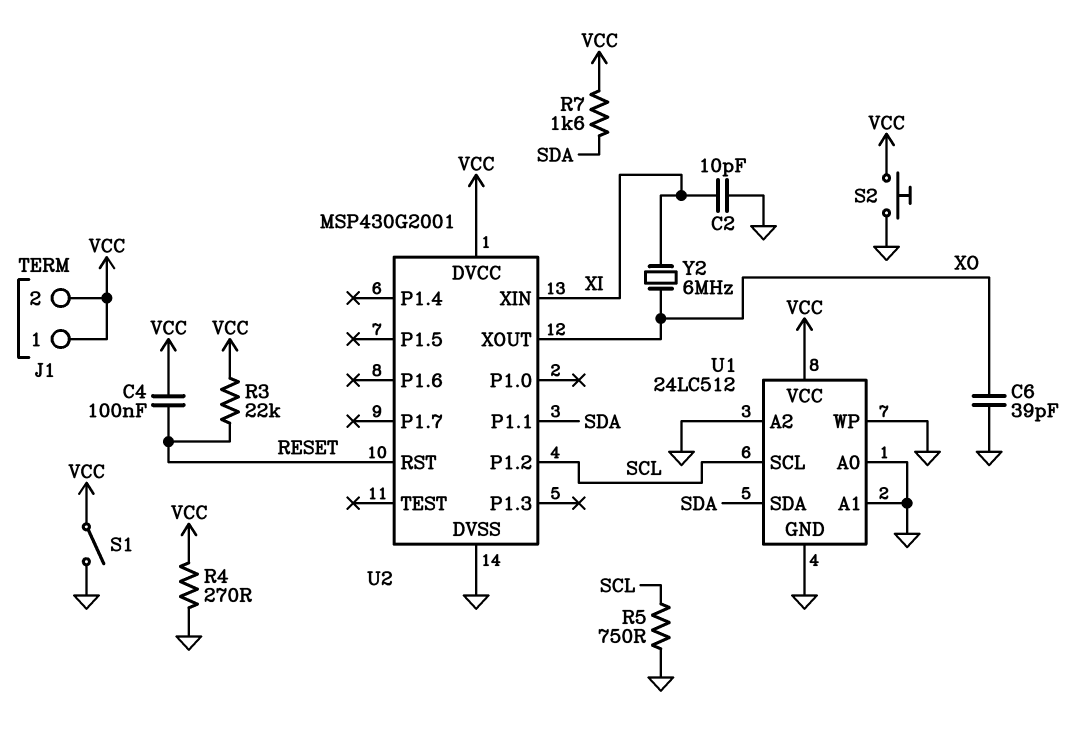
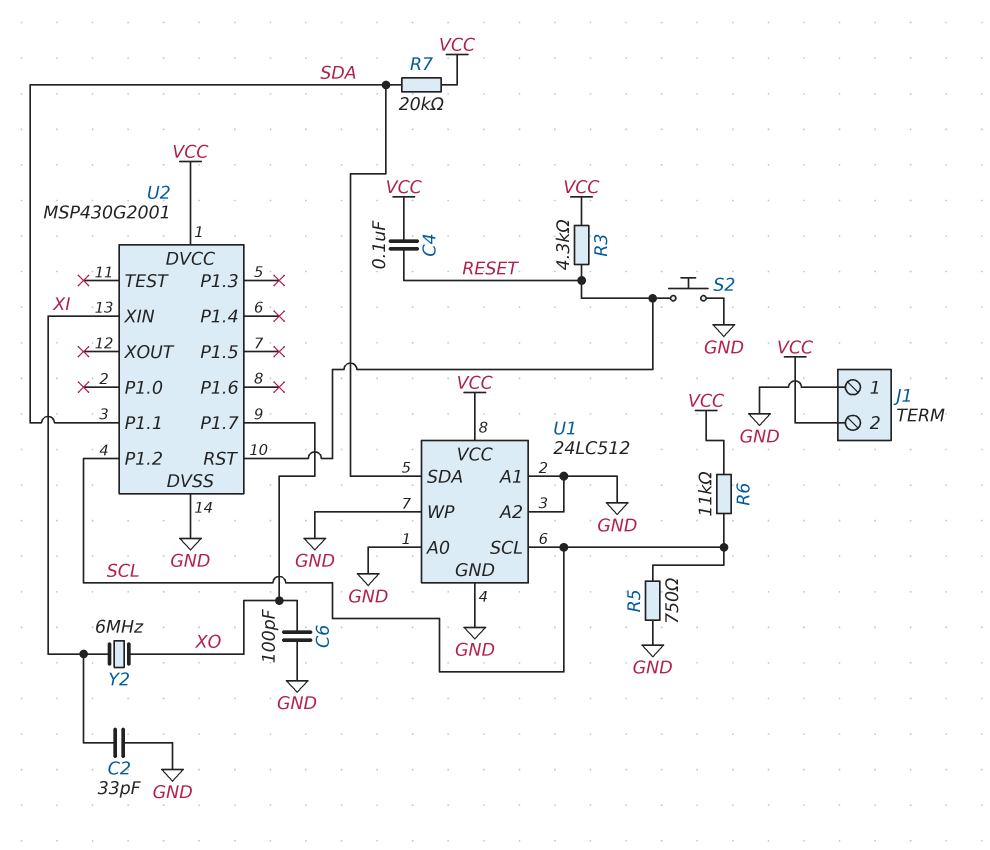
C2: 10pF (GND, XI) -> 33pF (GND, XI)
C6: 39pF (GND, XO) -> 100pF (GND, XO)
J1 pin 1: VCC -> GND
R3: 22k (RESET, VCC) -> 4.3k (RESET, VCC)
R4: 270 (GND, VCC) -> none
R6: none -> 11k (SCL, VCC)
R7: 1.6k (SDA, VCC) -> 20k (SDA, VCC)
S1: switch (GND, VCC) -> none
S2: button (GND, VCC) -> button (GND, RESET)
U2 pin P1.7: none -> XO
U2 pin XOUT: XO -> none

